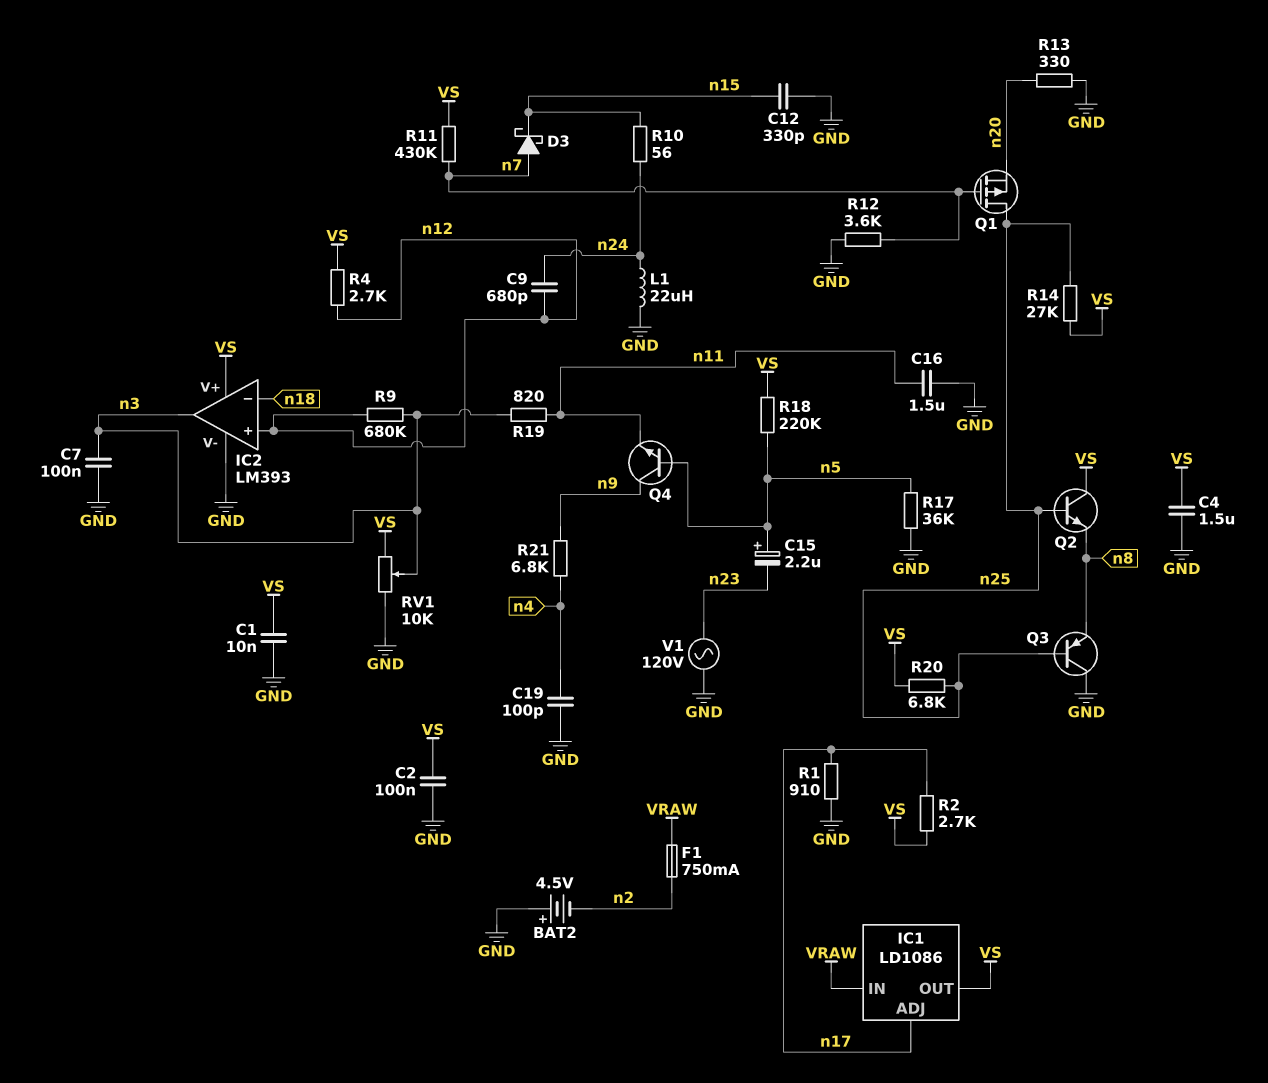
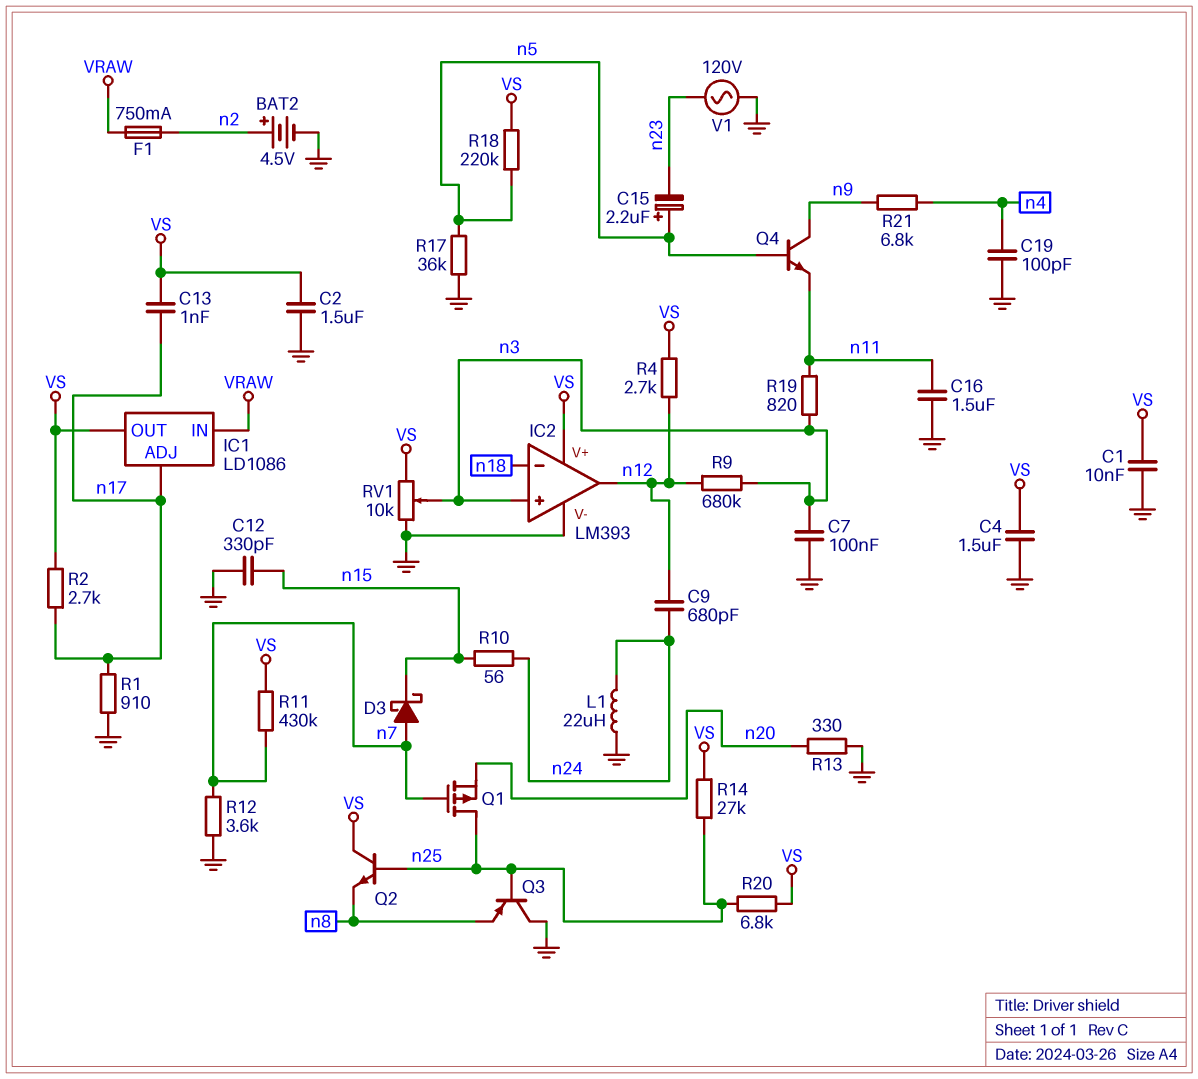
BAT2: 4.5V (plus GND, minus n2) -> 4.5V (plus n2, minus GND)
C2: 100nF (GND, VS) -> 1.5uF (GND, VS)
C13: none -> 1nF (VS, n17)
IC2 pin in+: n12 -> n3
IC2 pin out: n3 -> n12

